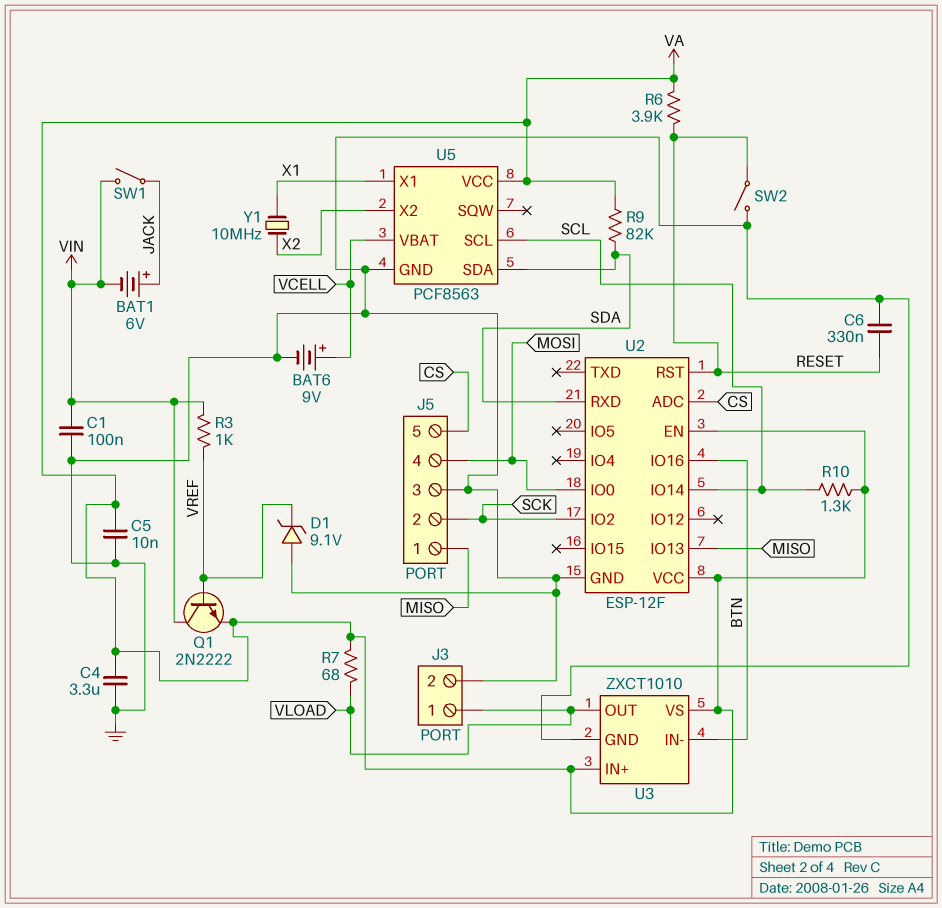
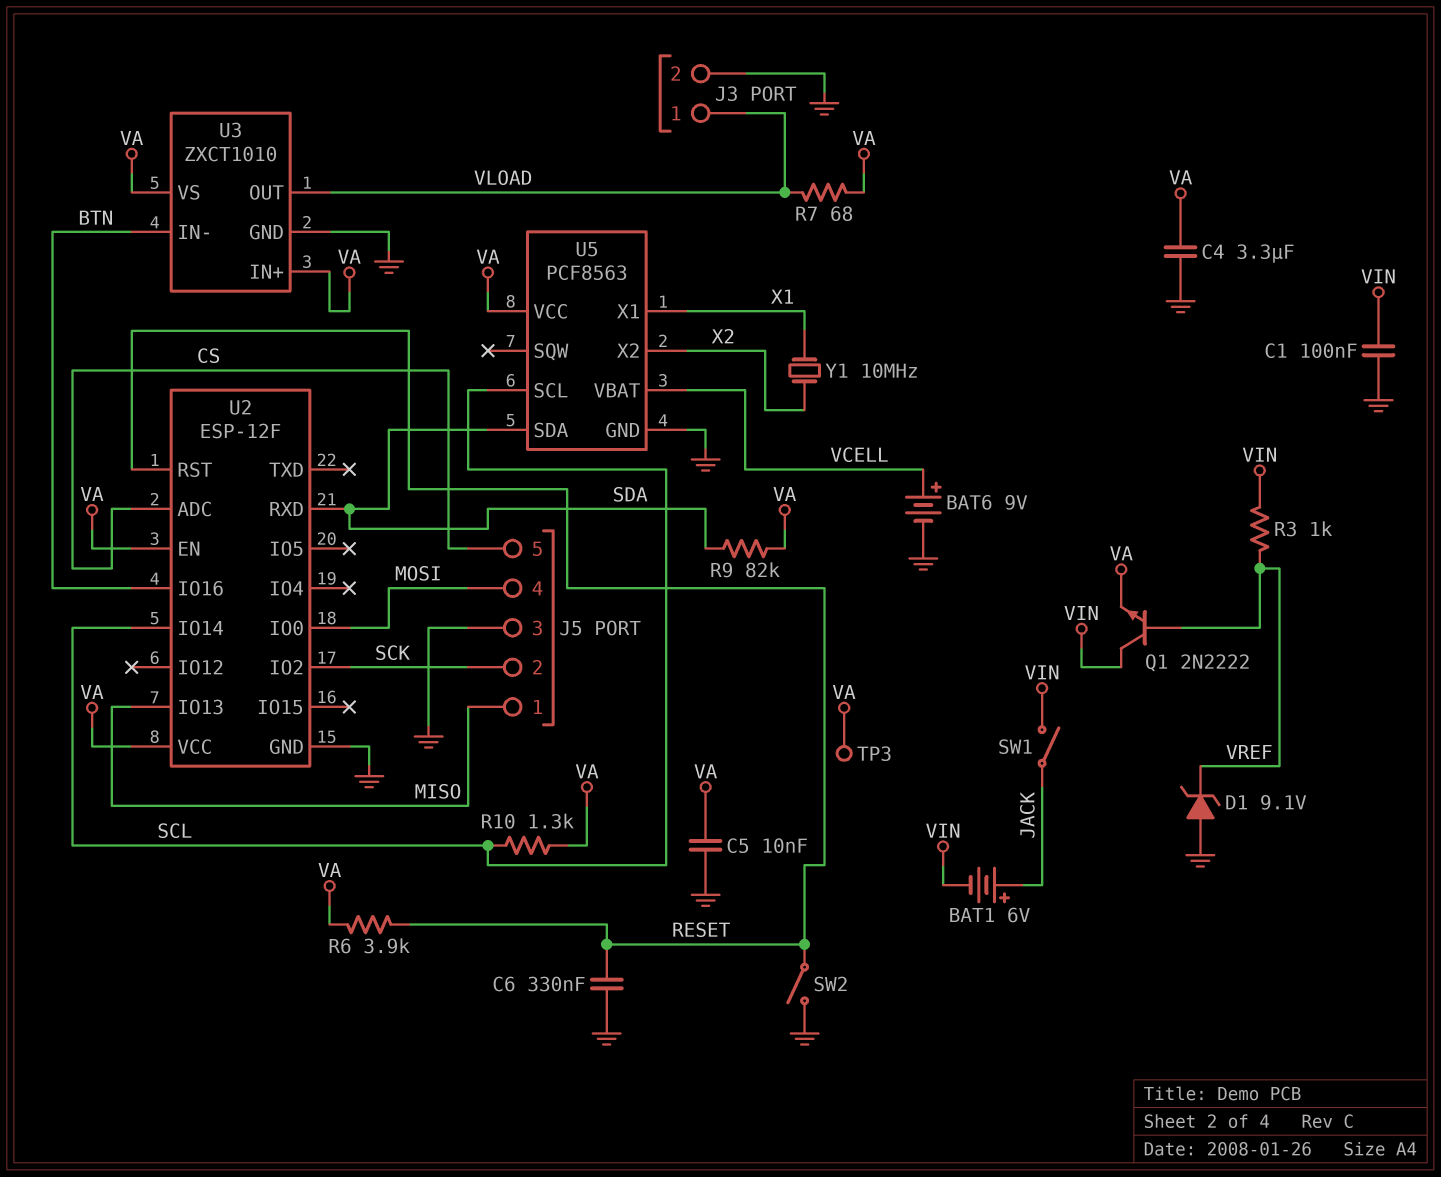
TP3: none -> test point (VA)

